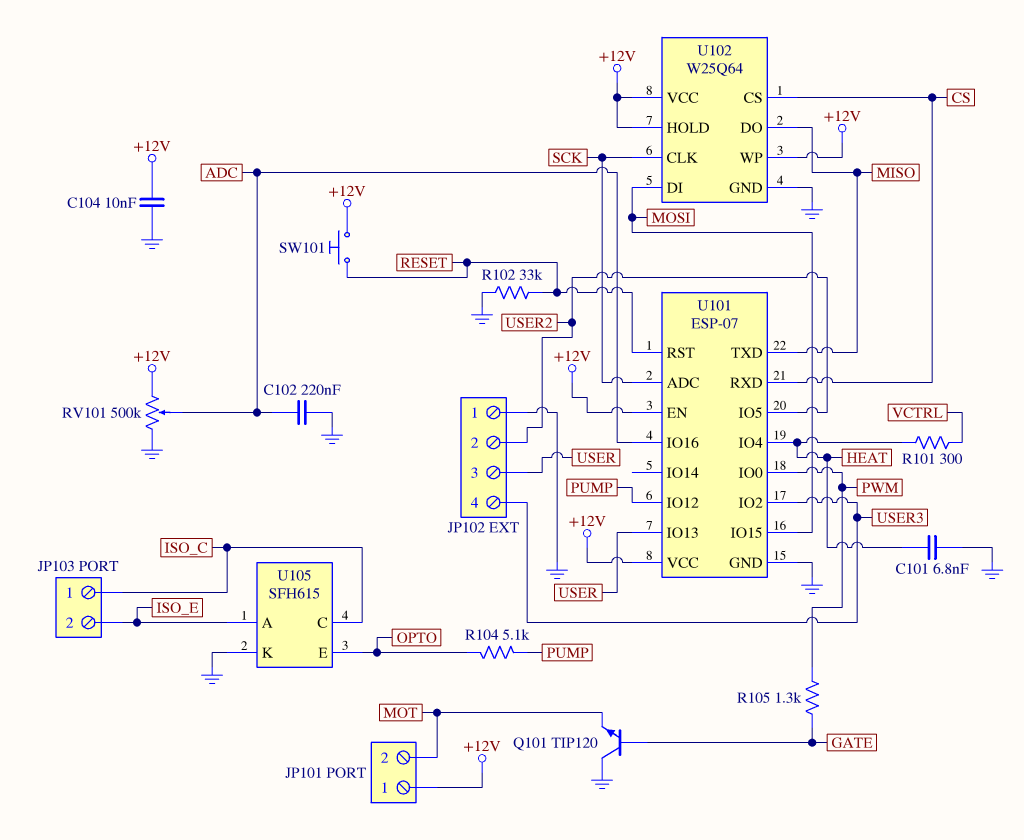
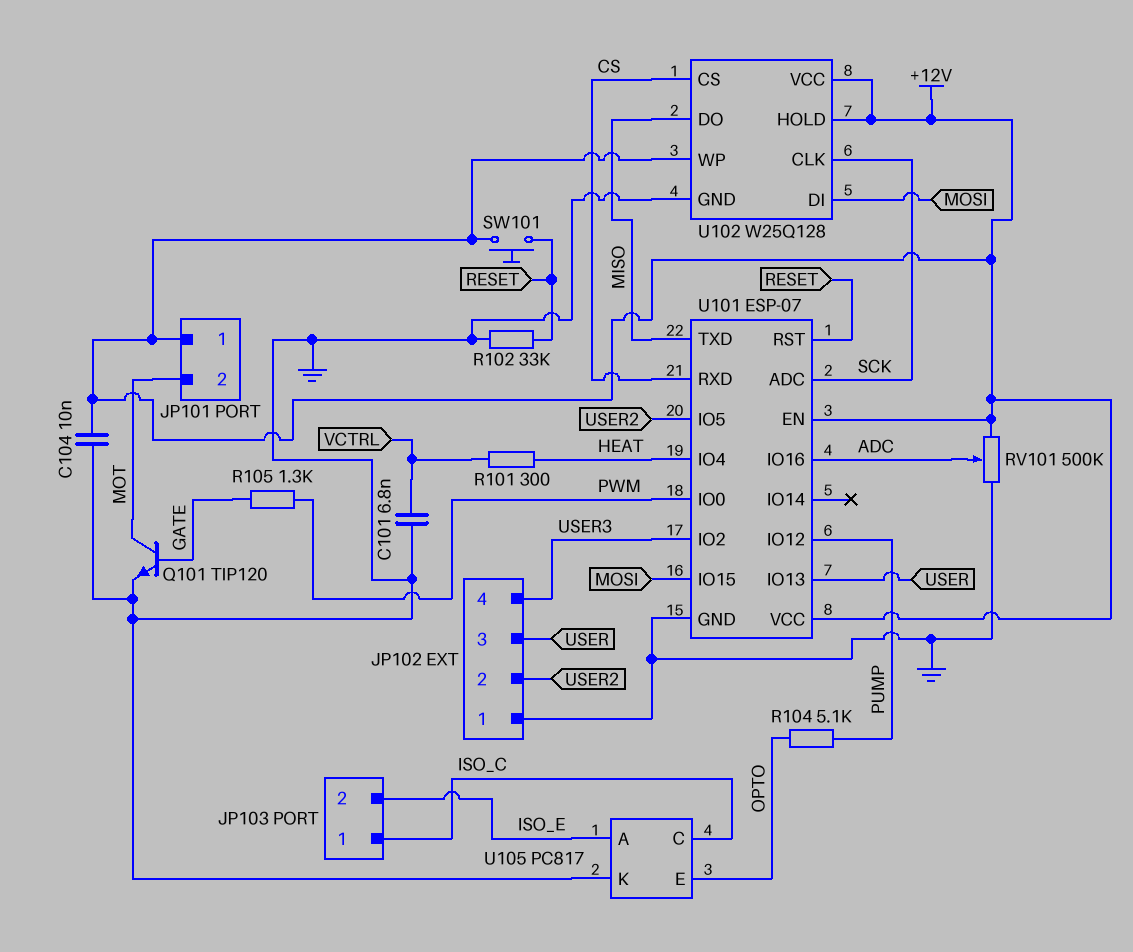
C101: 6.8nF (GND, HEAT) -> 6.8nF (GND, VCTRL)
C102: 220nF (ADC, GND) -> none
Q101: NPN TIP120 (B GATE, C GND, E MOT) -> NPN TIP120 (B GATE, C MOT, E GND)
U102: W25Q64 -> W25Q128
U105: SFH615 -> PC817

